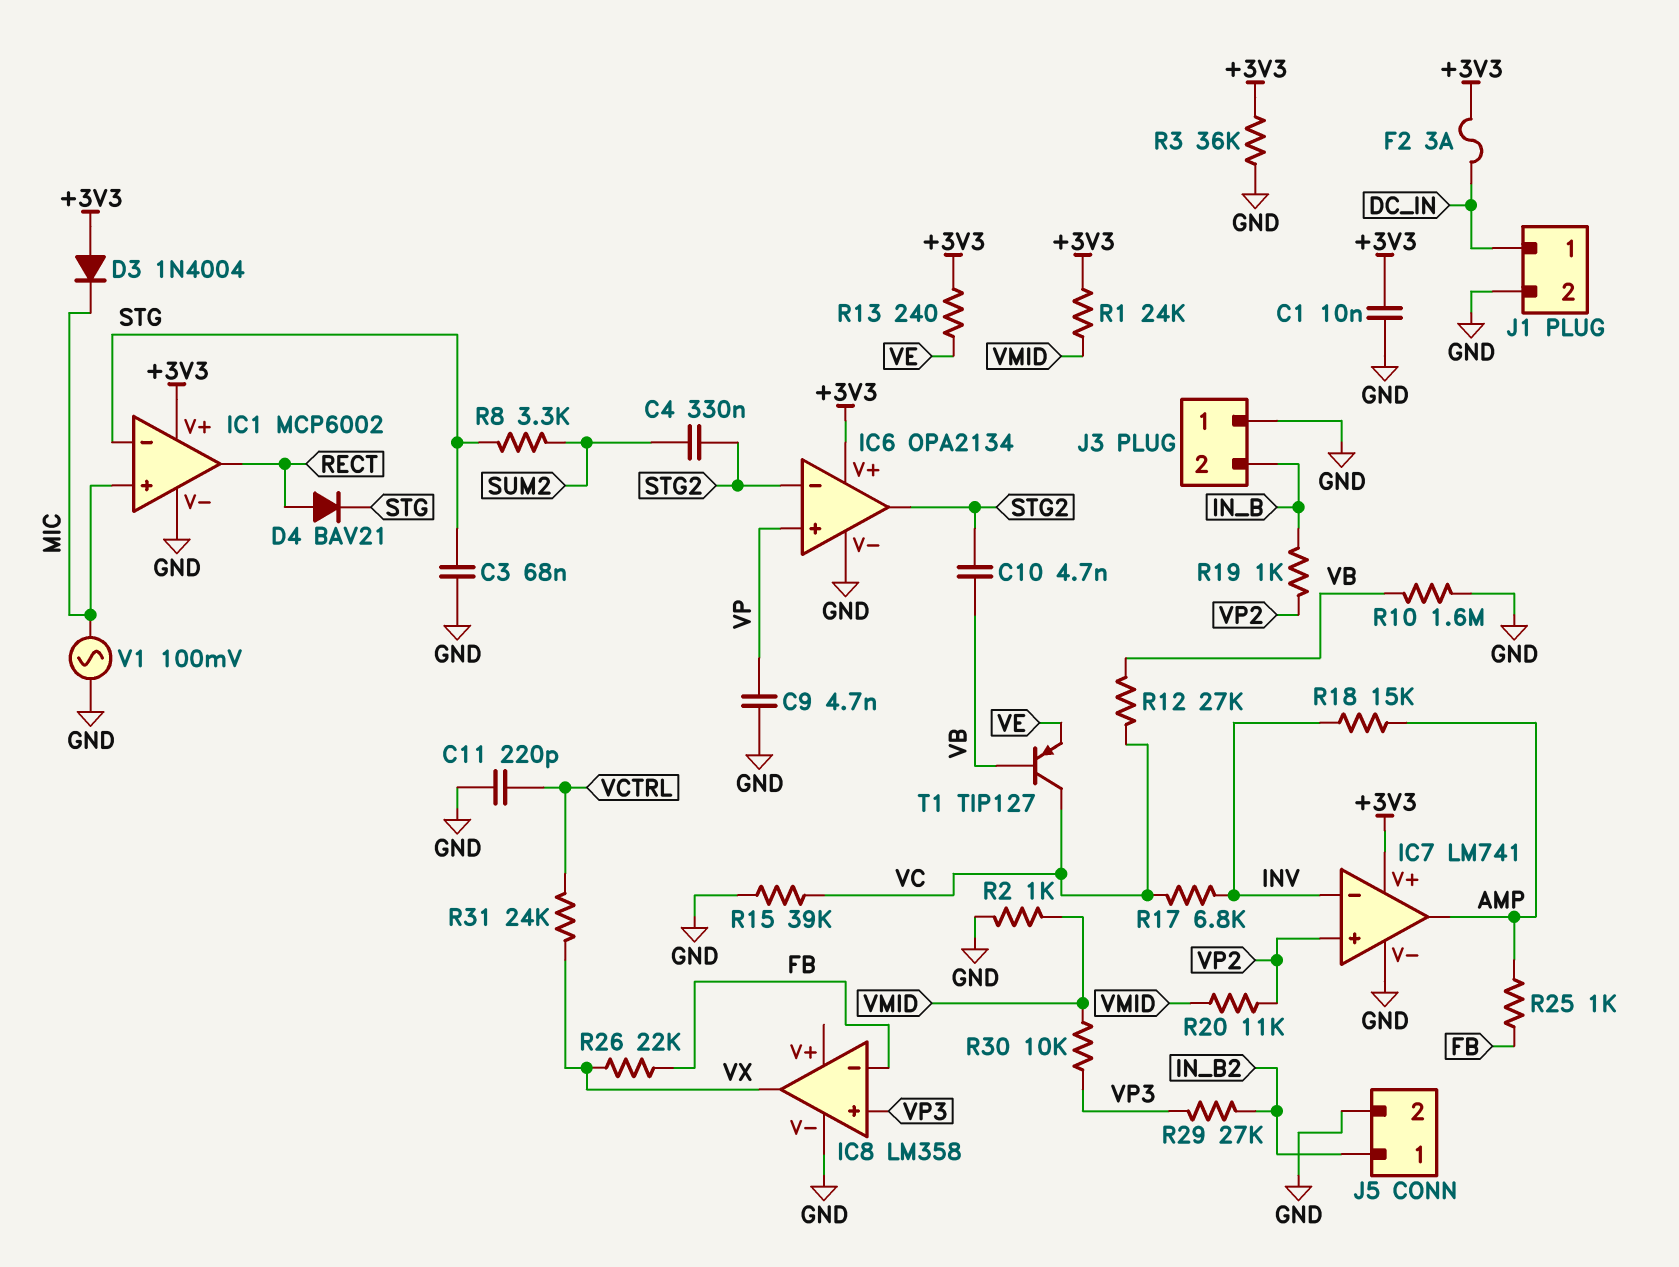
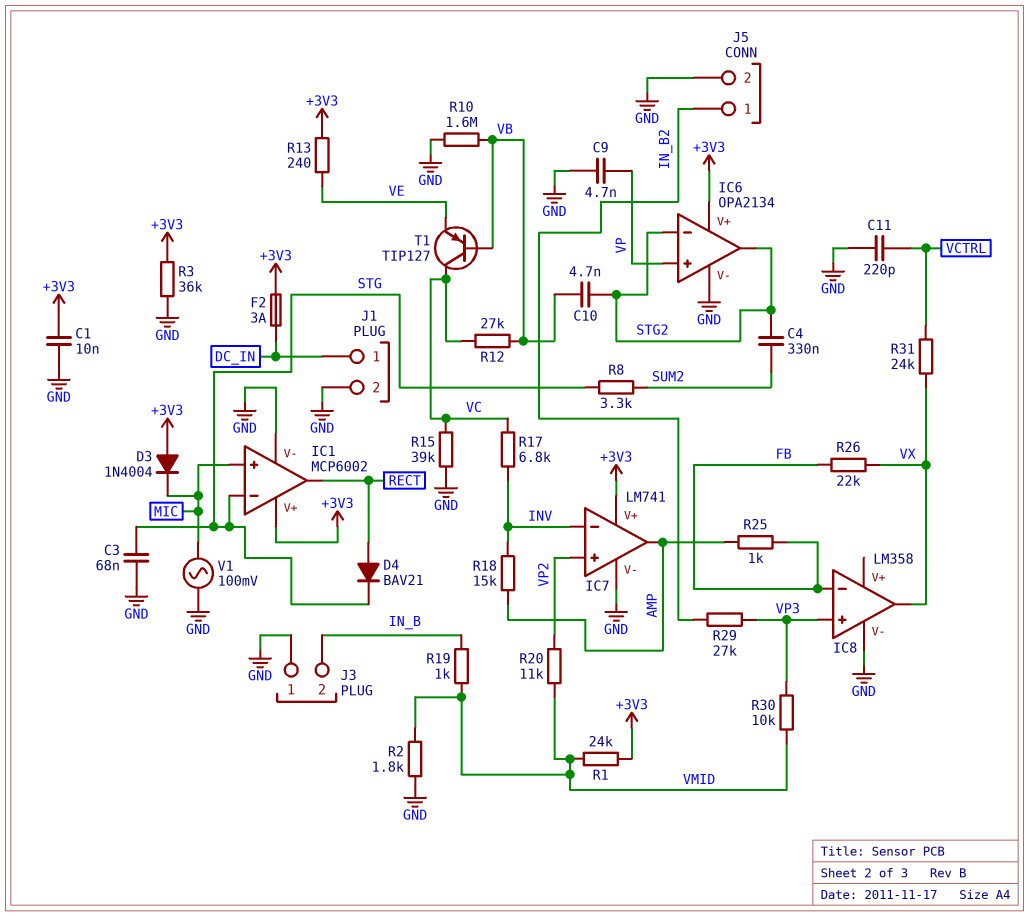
R2: 1k (GND, VMID) -> 1.8k (GND, VMID)
R19: 1k (IN_B, VP2) -> 1k (IN_B, VMID)

